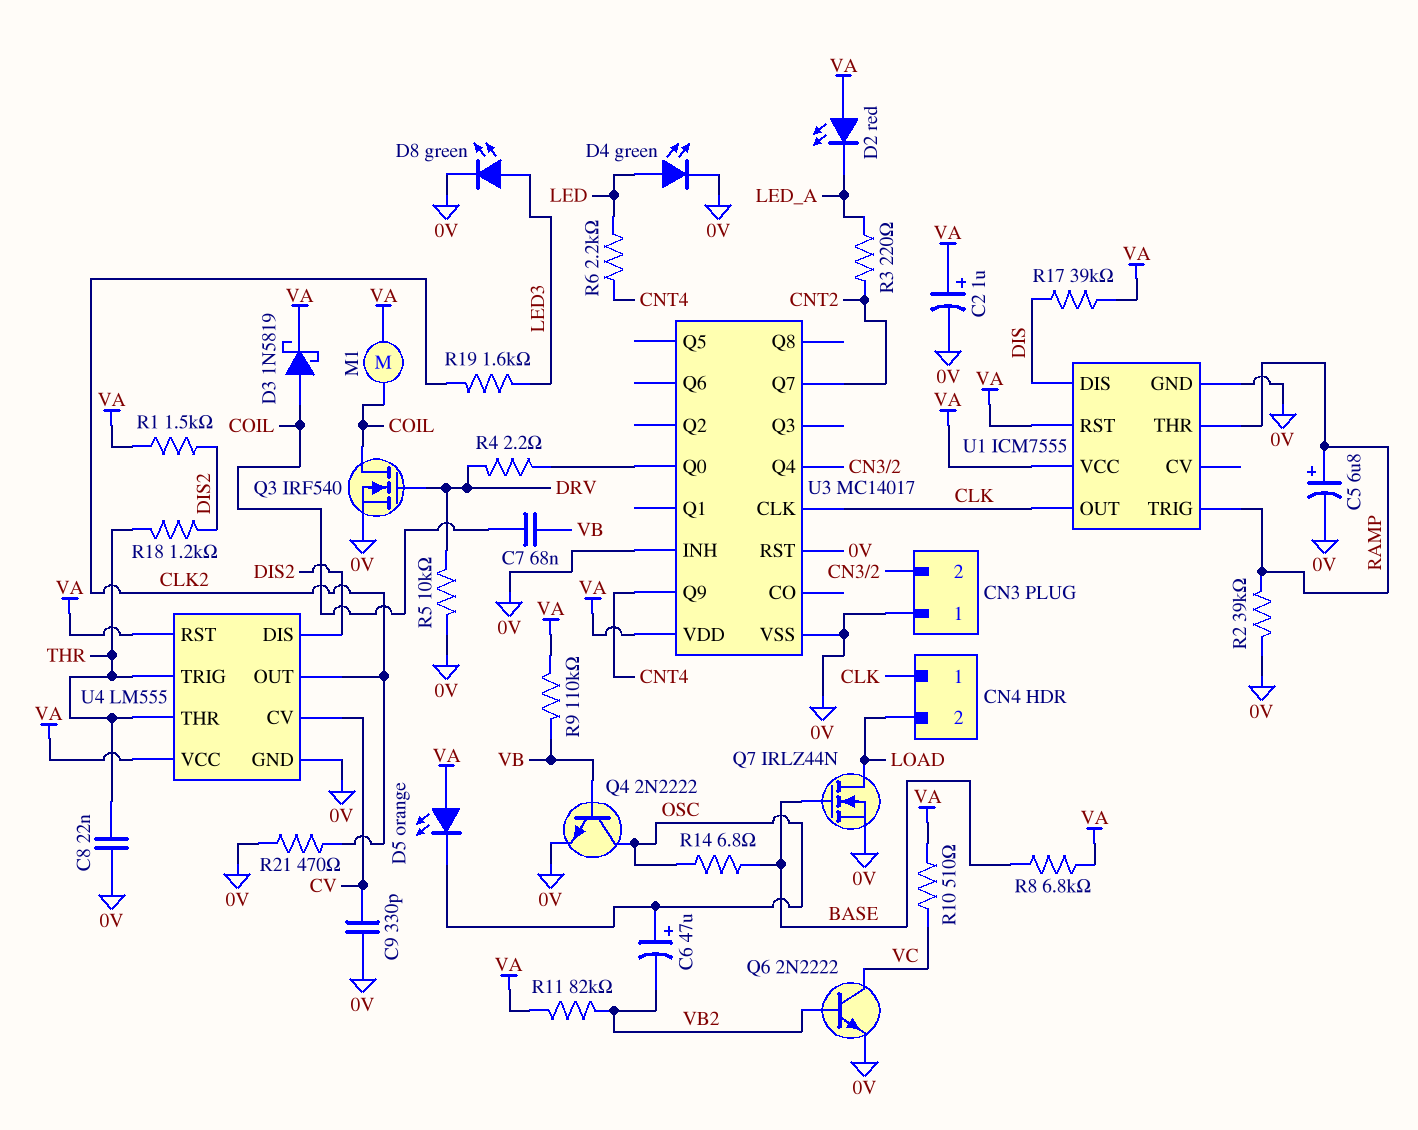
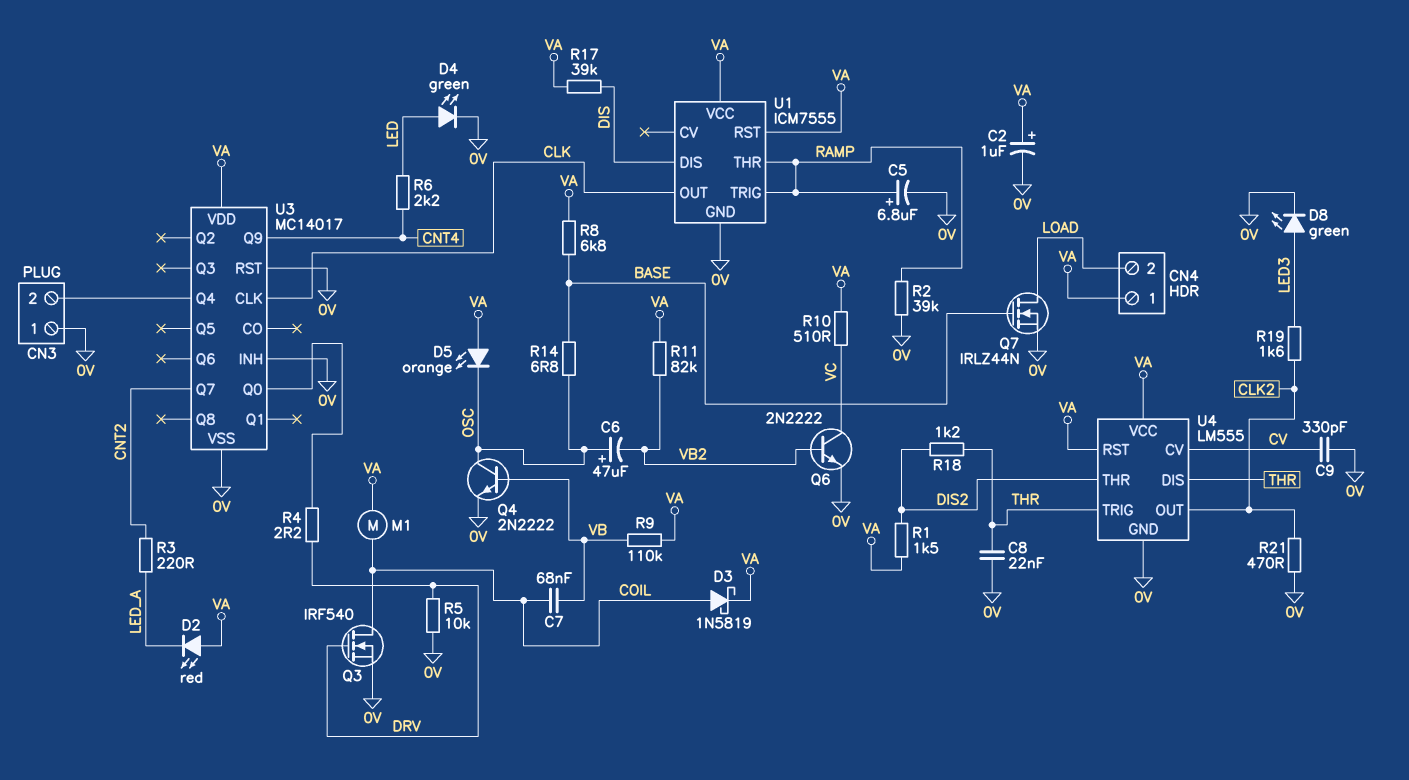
CN4 pin 1: CLK -> VA
U4 pin DIS: DIS2 -> THR
U4 pin THR: THR -> DIS2

